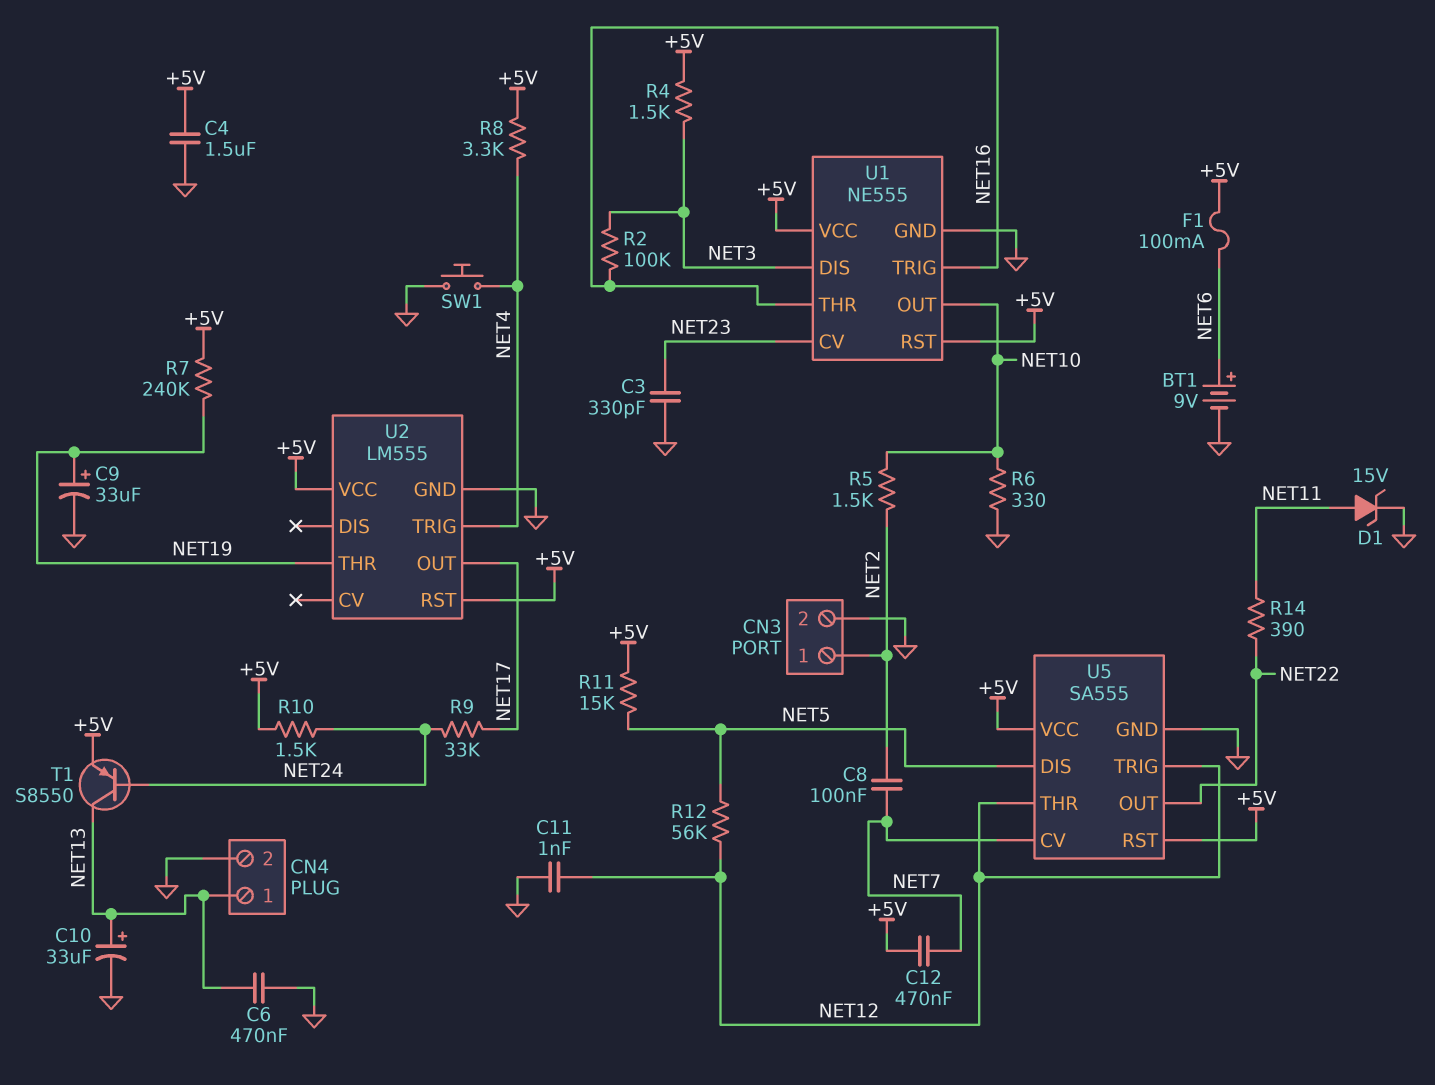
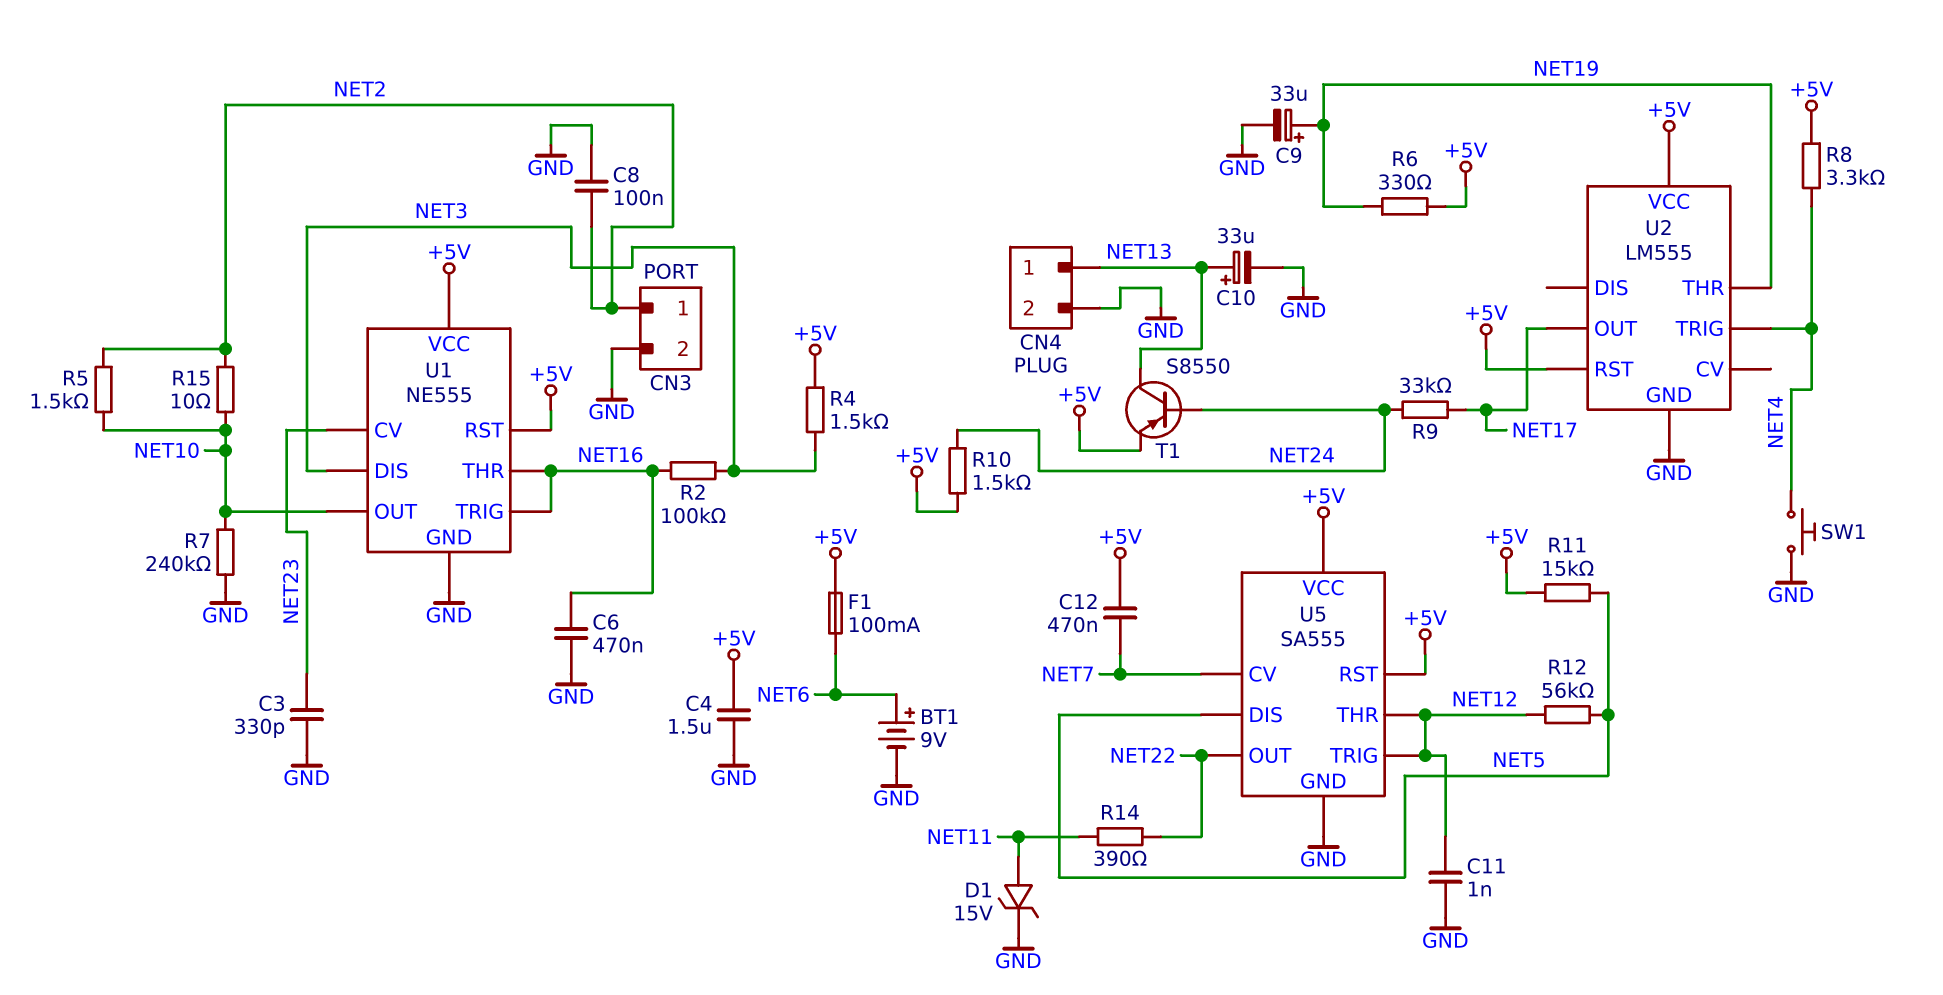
C6: 470nF (GND, NET13) -> 470nF (GND, NET16)
C8: 100nF (NET2, NET7) -> 100nF (GND, NET2)
R6: 330 (GND, NET10) -> 330 (+5V, NET19)
R7: 240k (+5V, NET19) -> 240k (GND, NET10)
R15: none -> 10 (NET2, NET10)

